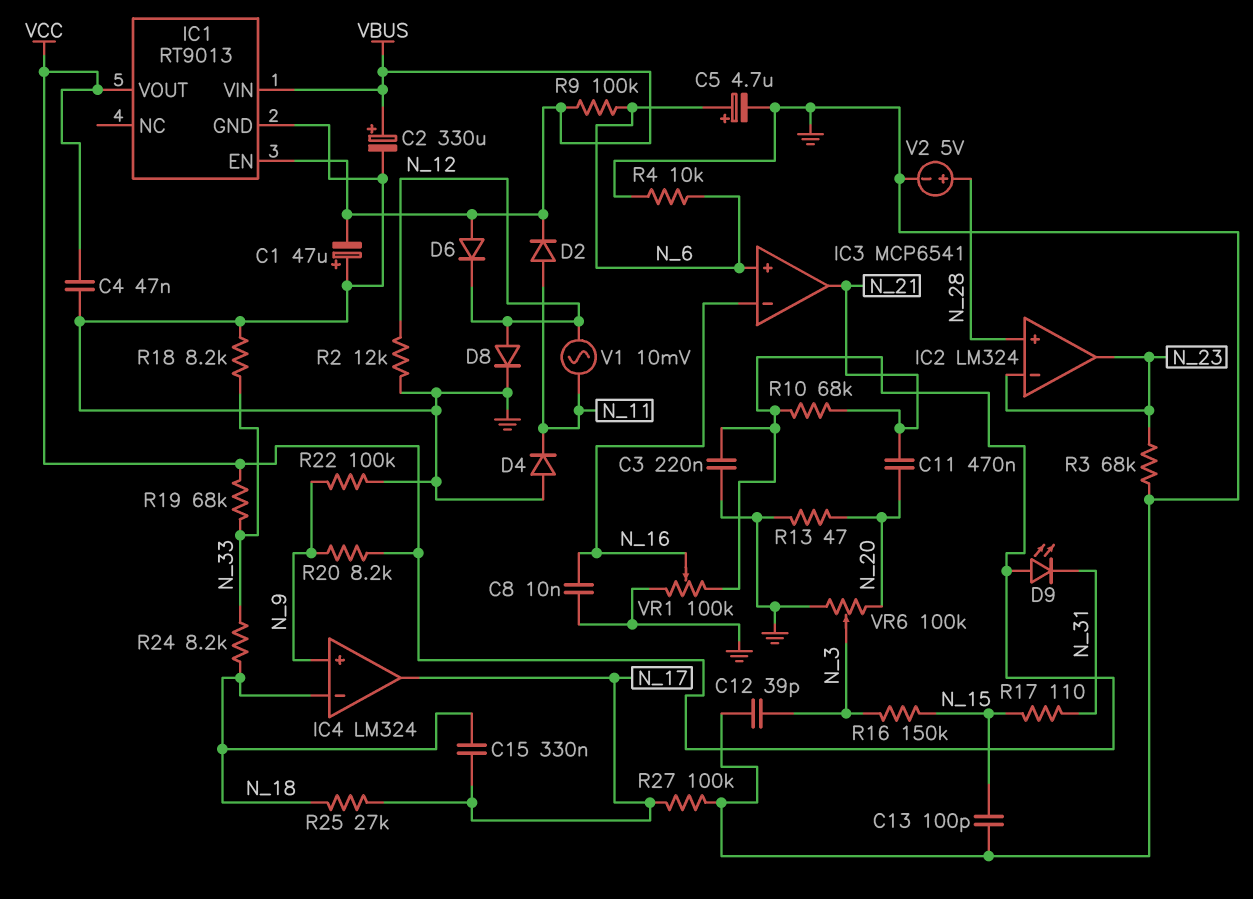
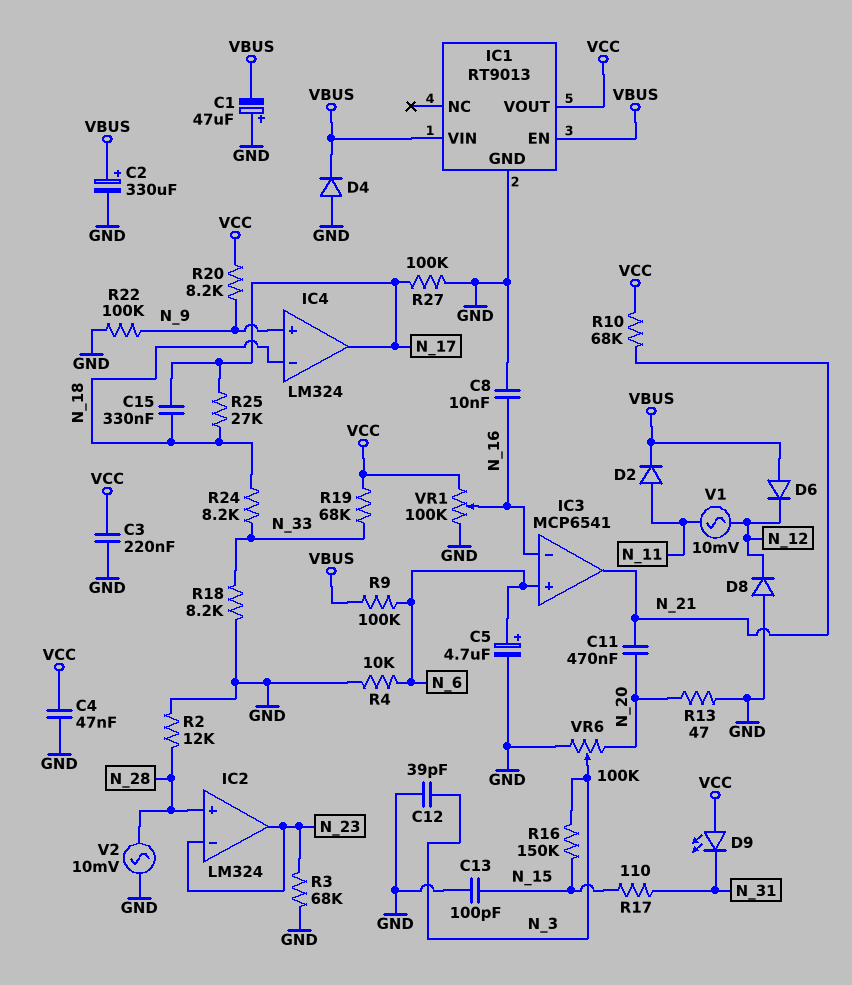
D4: diode (A GND, K N_11) -> diode (A GND, K VBUS)
D8: diode (A N_12, K GND) -> diode (A GND, K N_12)
R2: 12k (GND, N_12) -> 12k (GND, N_28)
V2: 5V (plus N_28, minus GND) -> AC 10mV (GND, N_28)

